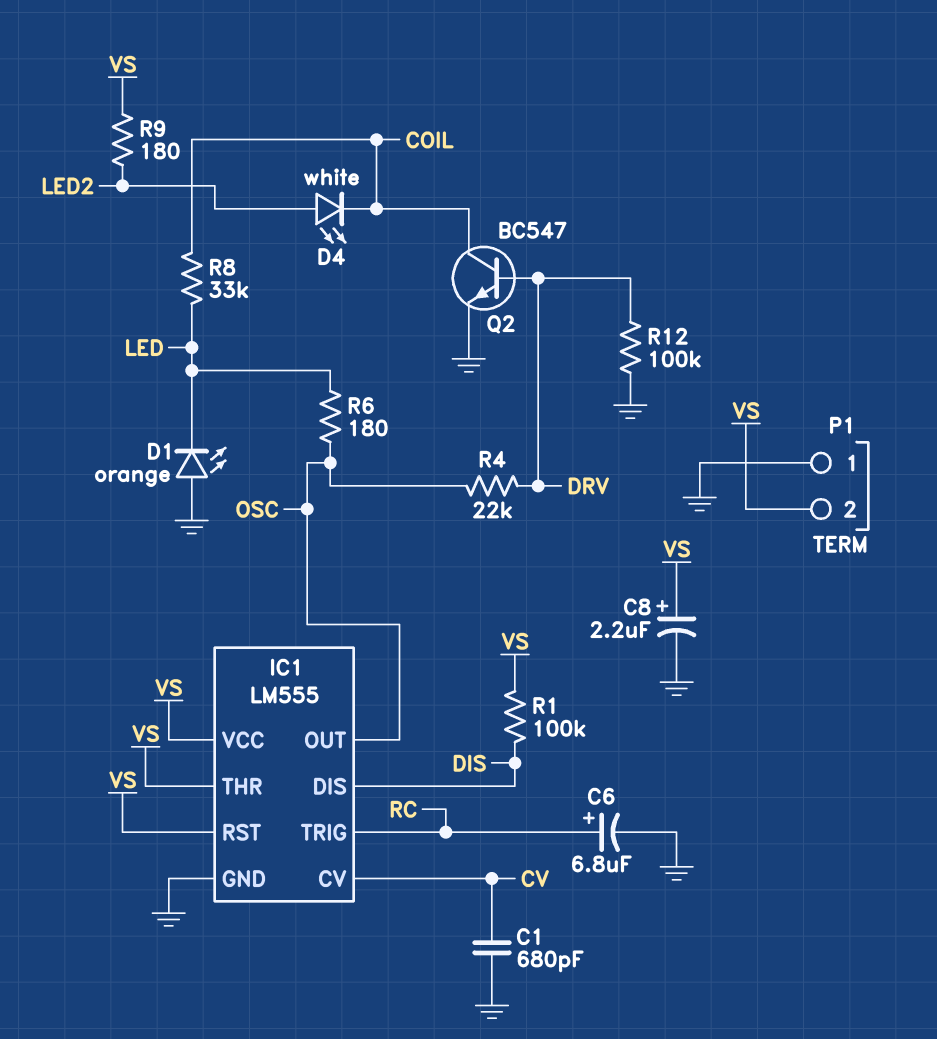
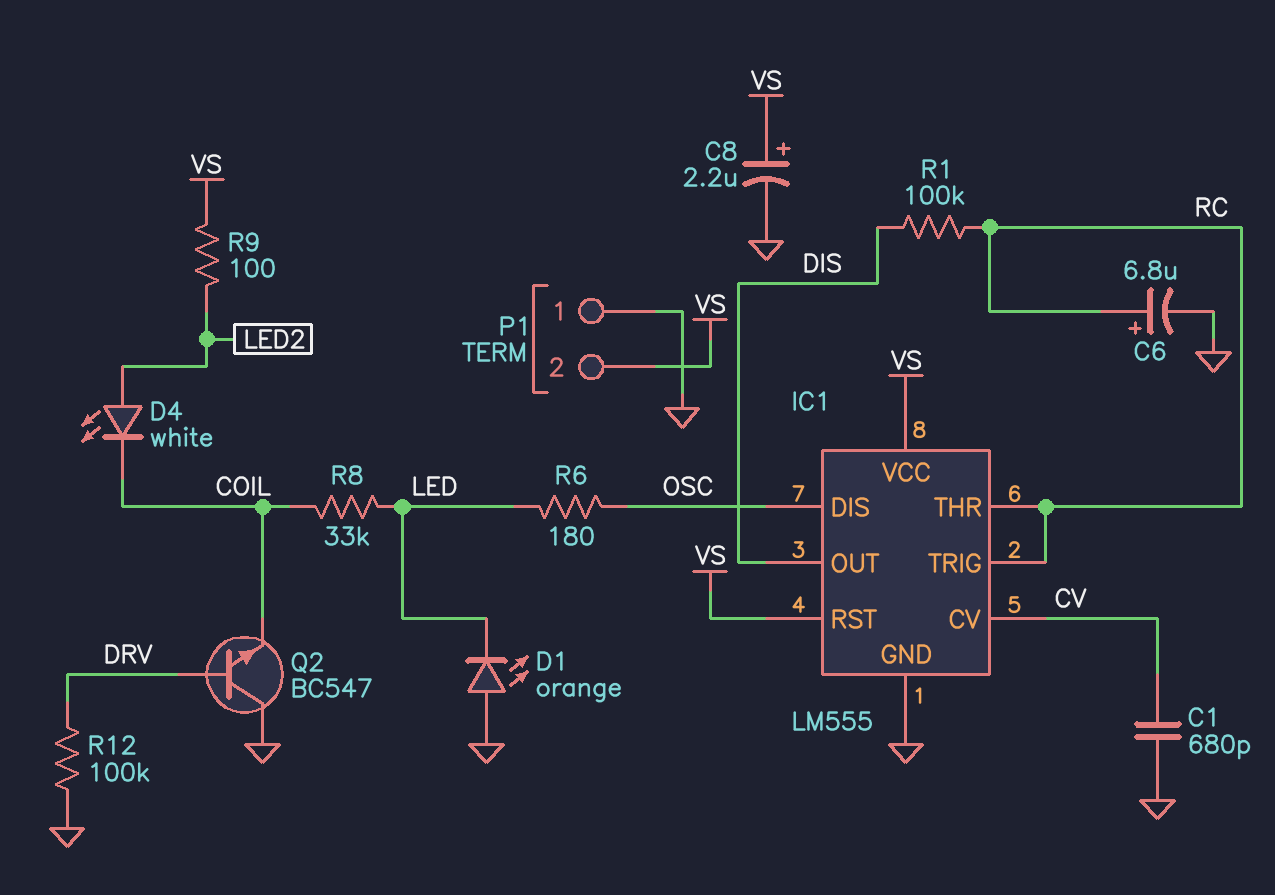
IC1 pin DIS: DIS -> OSC
IC1 pin OUT: OSC -> DIS
IC1 pin THR: VS -> RC
Q2: NPN BC547 (B DRV, C COIL, E GND) -> NPN BC547 (B DRV, C GND, E COIL)
R1: 100k (DIS, VS) -> 100k (DIS, RC)
R4: 22k (DRV, OSC) -> none
R9: 180 (LED2, VS) -> 100 (LED2, VS)

